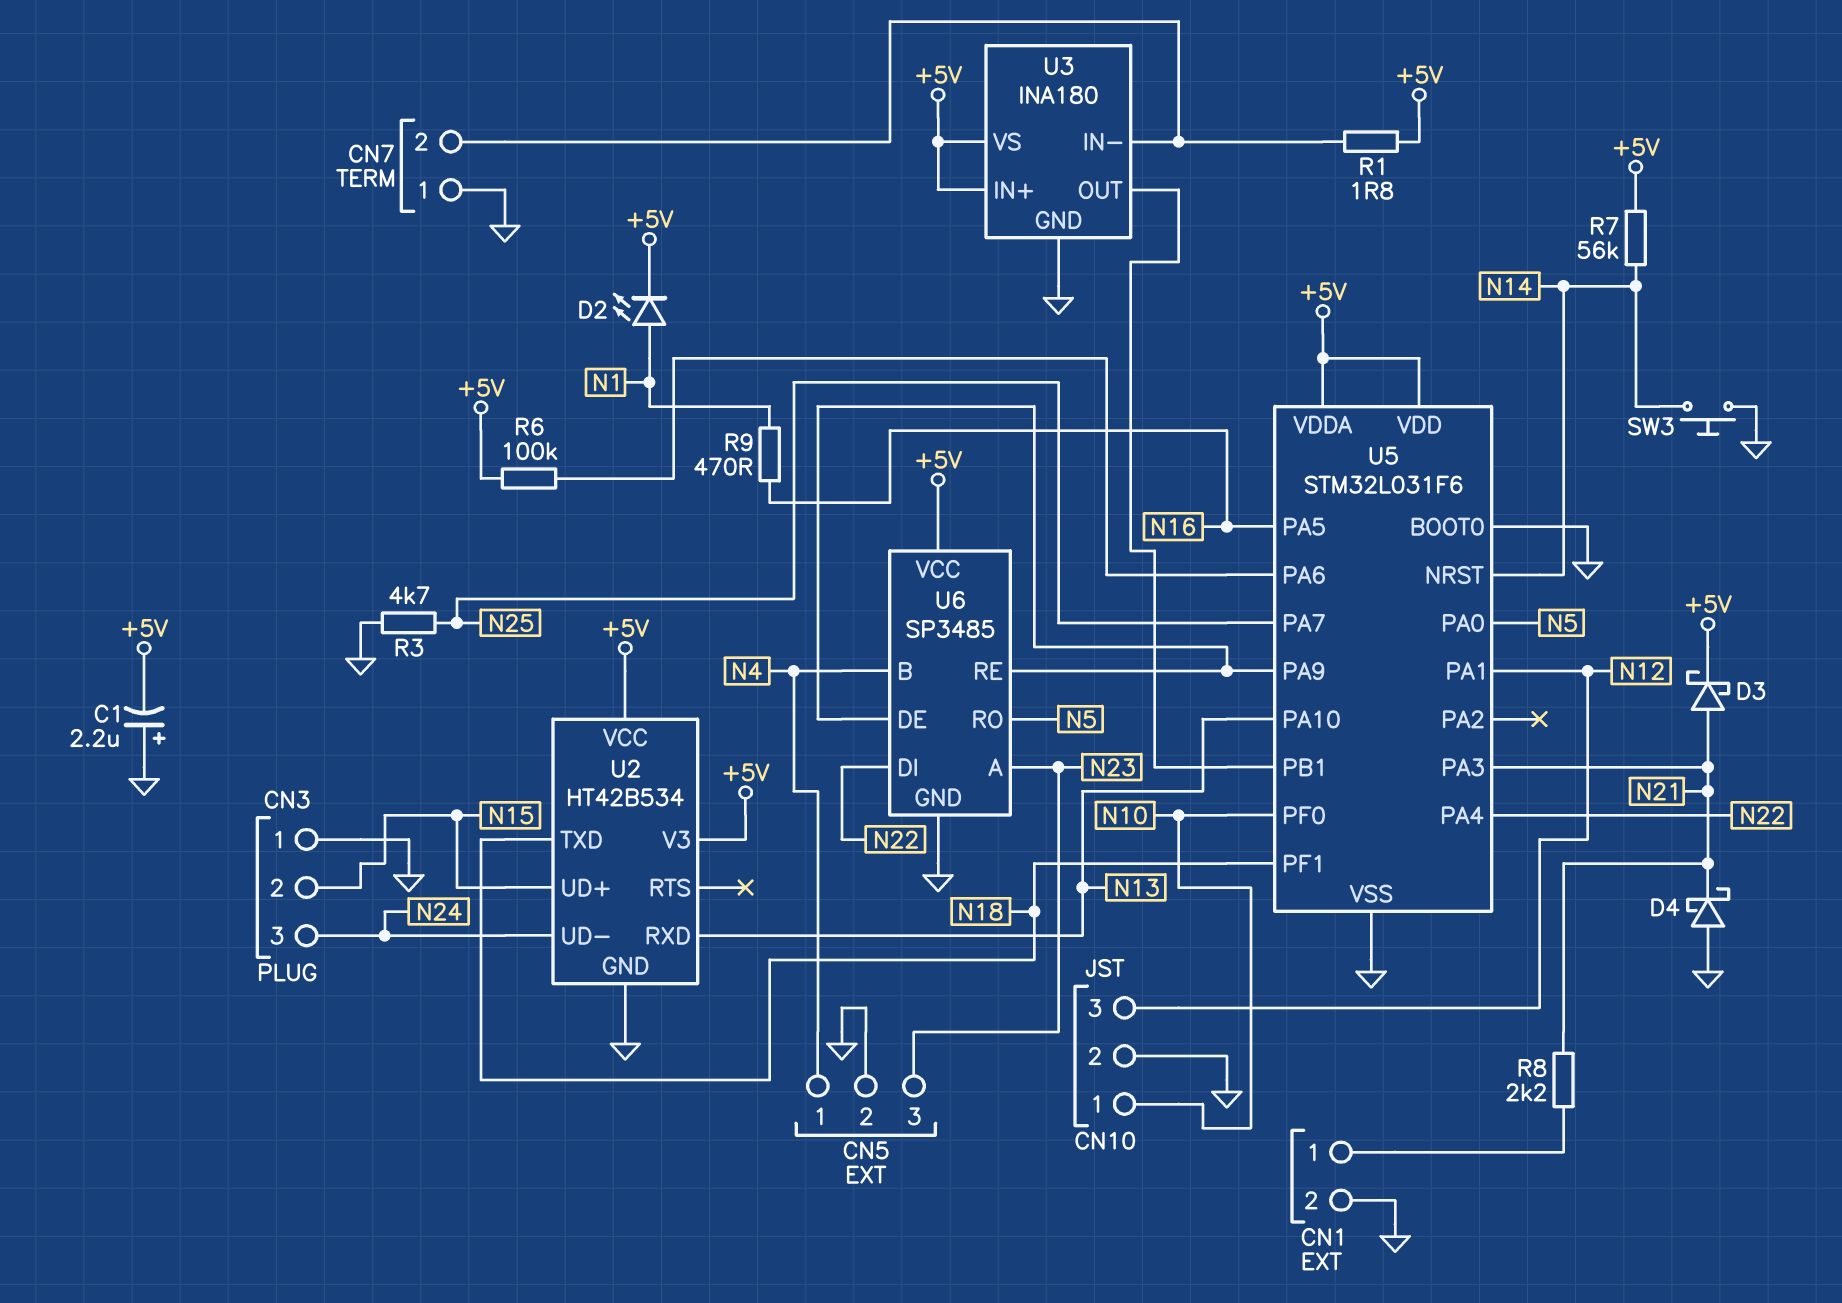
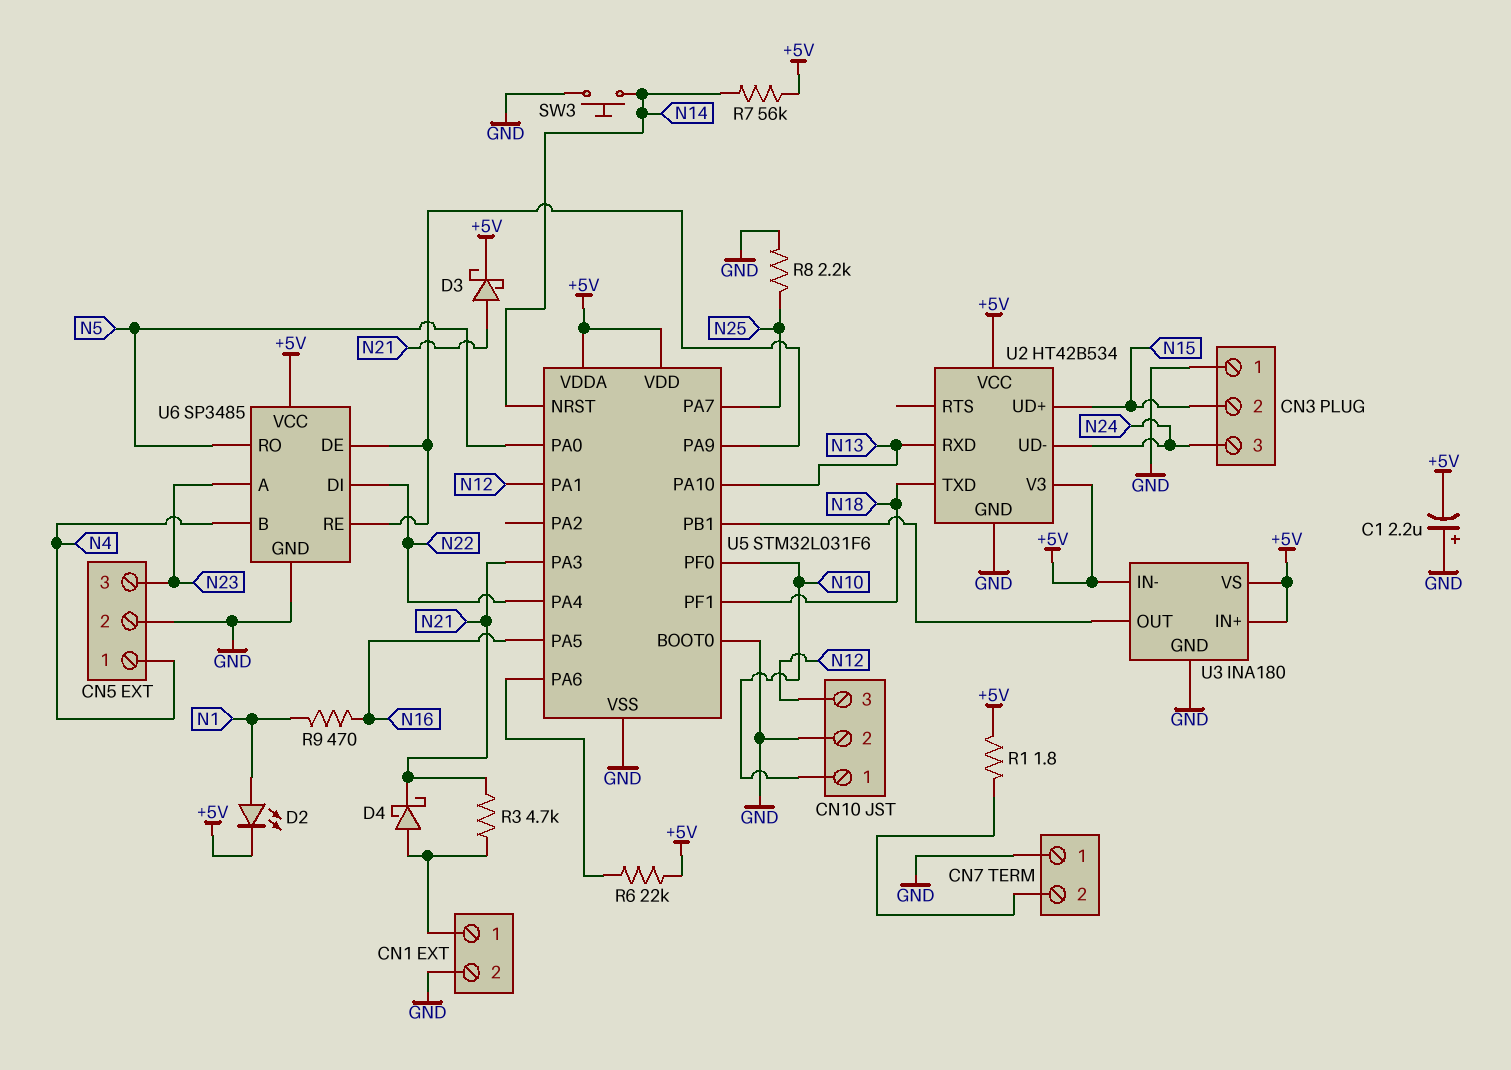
D4: schottky (A GND, K N21) -> schottky (A CN1/1, K N21)
R3: 4.7k (GND, N25) -> 4.7k (CN1/1, N21)
R6: 100k (+5V, U5/PA6) -> 22k (+5V, U5/PA6)
R8: 2.2k (CN1/1, N21) -> 2.2k (GND, N25)
U3 pin IN-: CN7/2 -> +5V

